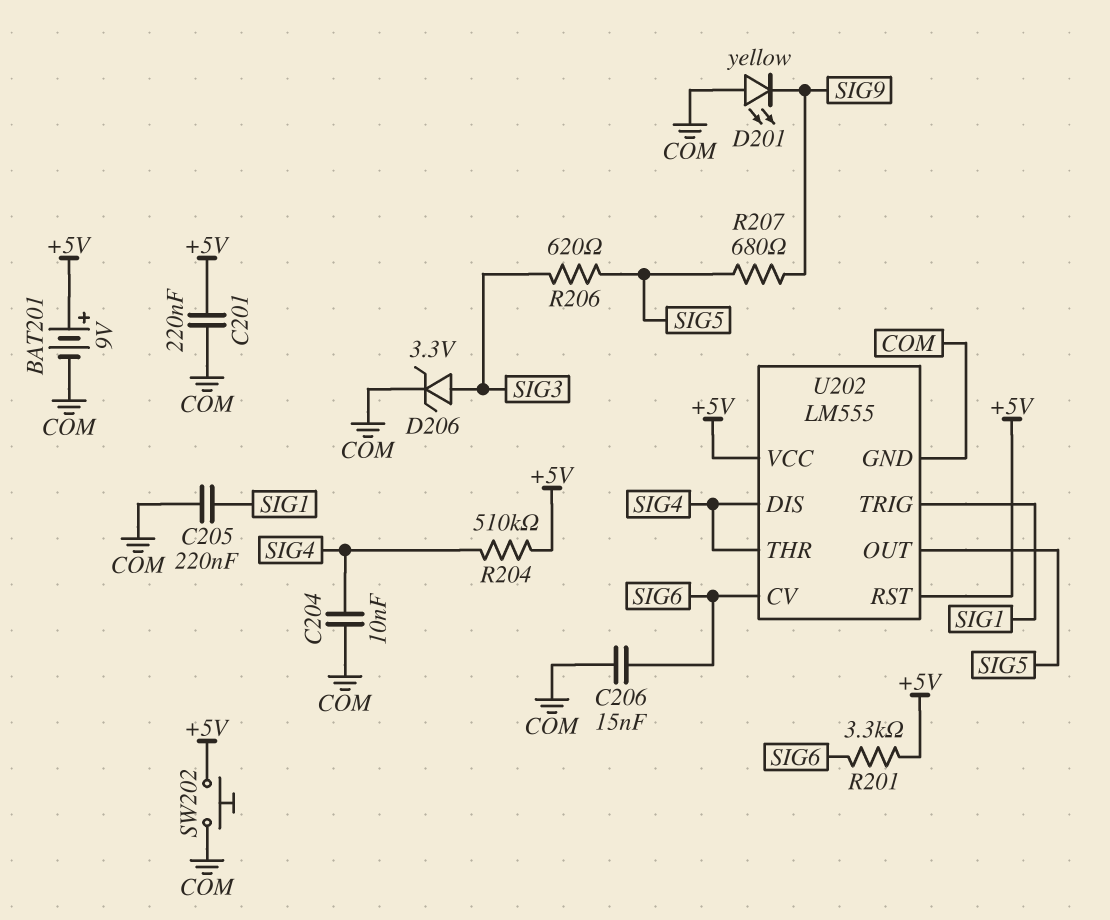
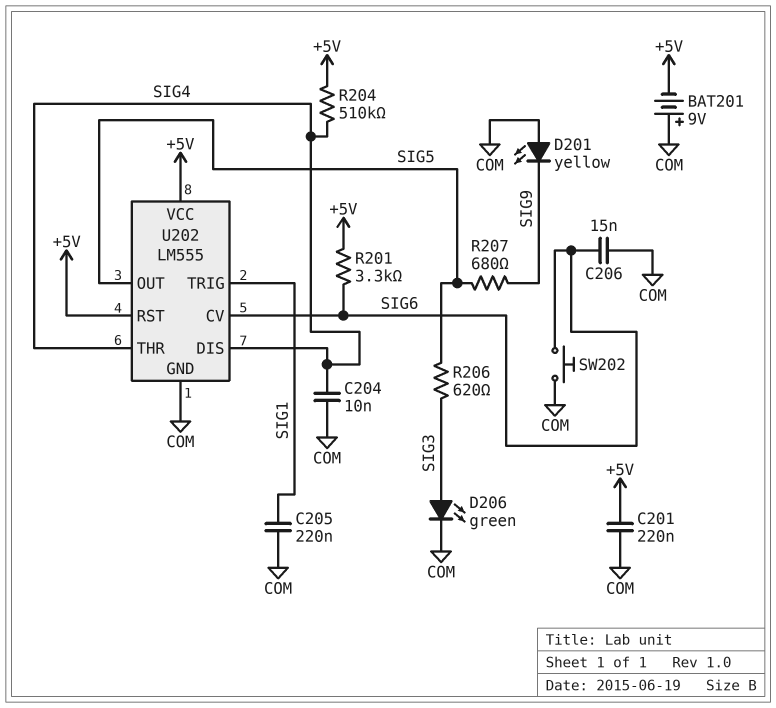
BAT201: 9V (plus +5V, minus COM) -> 9V (plus COM, minus +5V)
D206: zener 3.3V (A SIG3, K COM) -> LED green (A SIG3, K COM)
SW202: button (+5V, COM) -> button (COM, SIG6)

